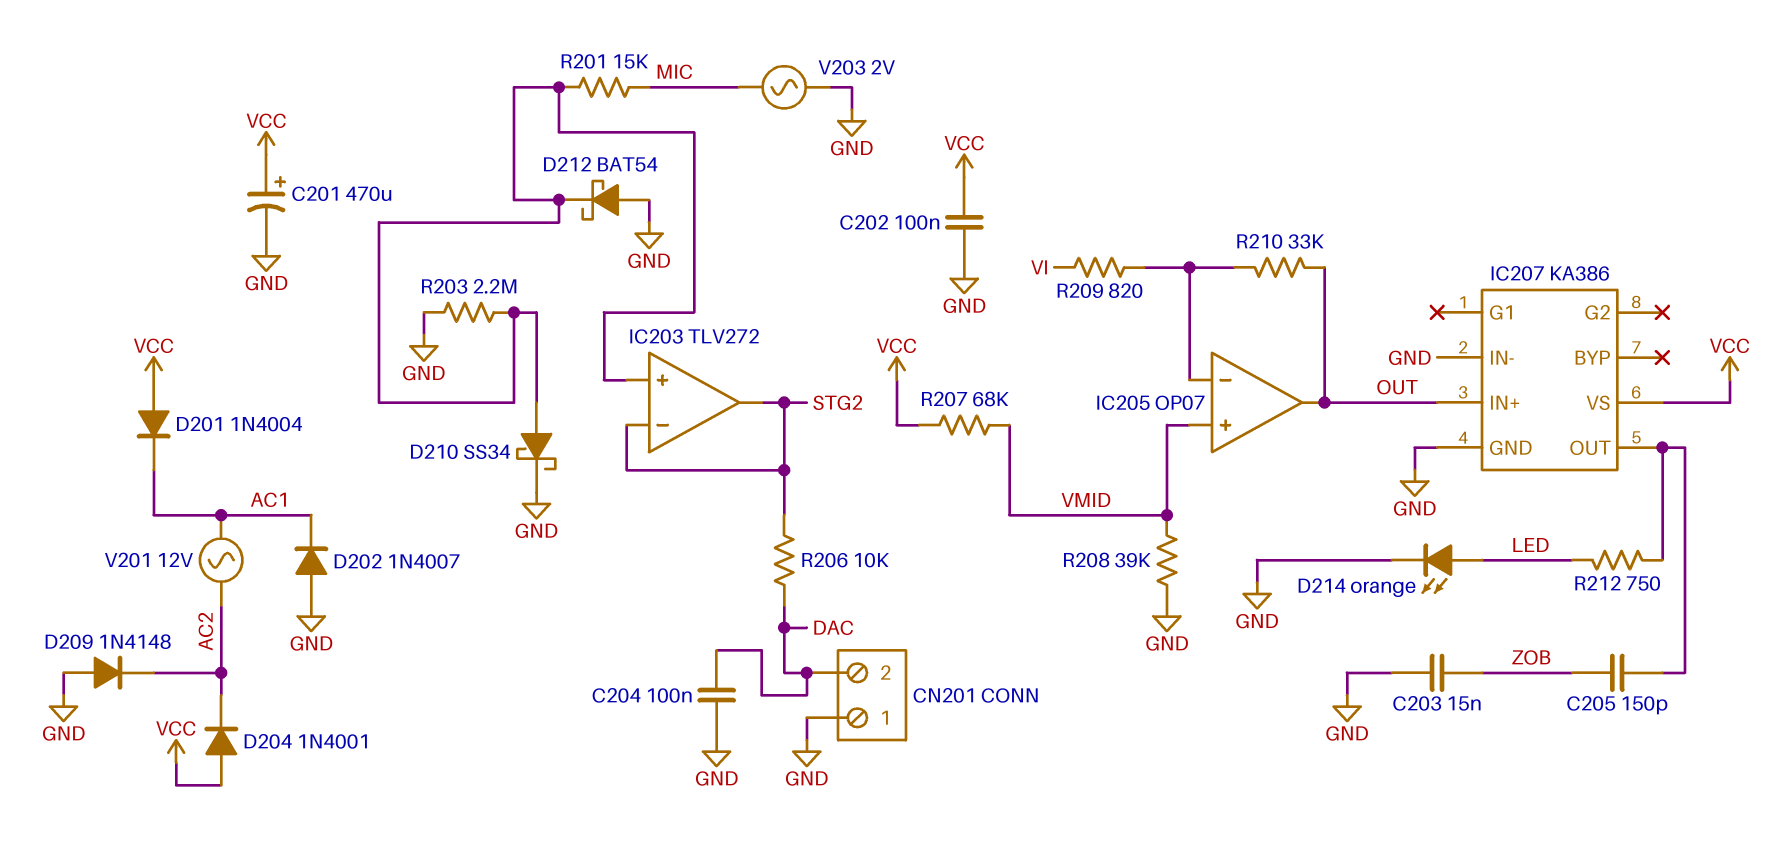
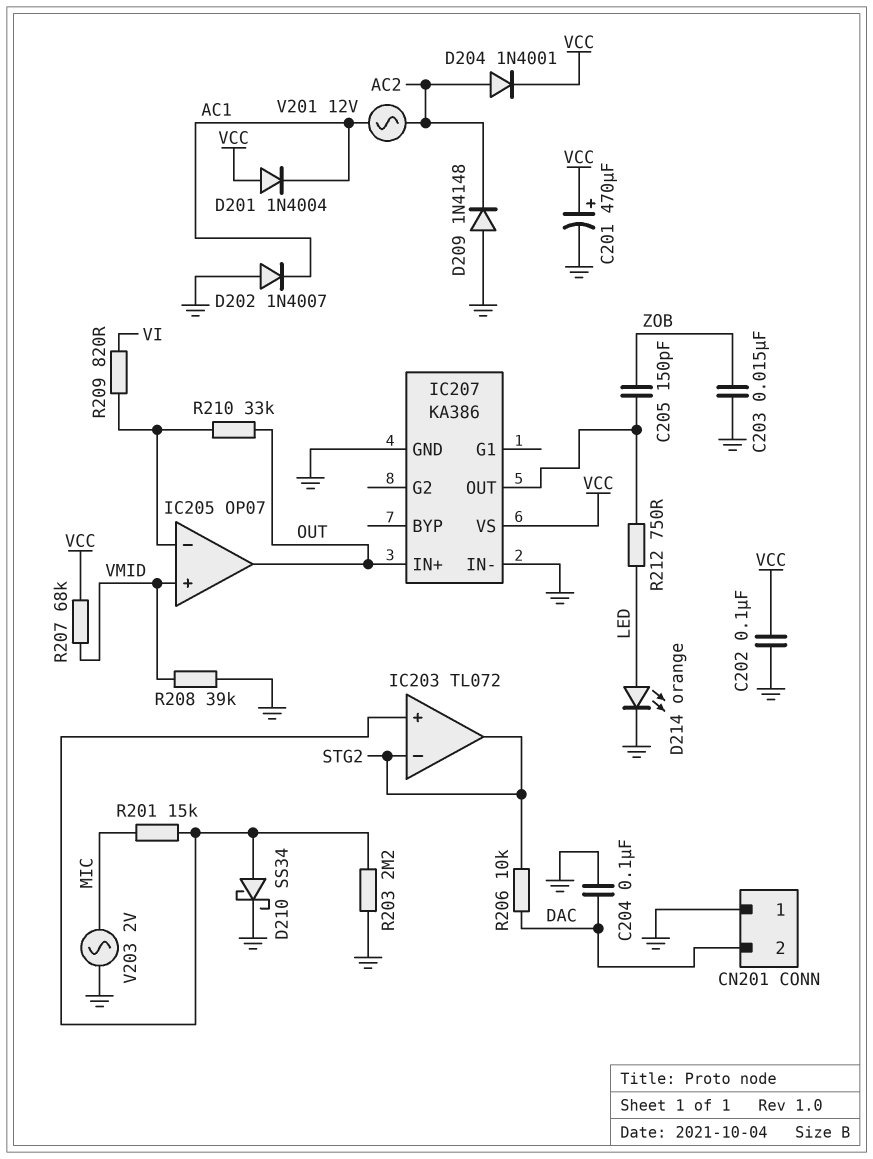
D204: diode 1N4001 (A VCC, K AC2) -> diode 1N4001 (A AC2, K VCC)
D212: schottky BAT54 (A GND, K IC203/in+) -> none
IC203: TLV272 -> TL072

